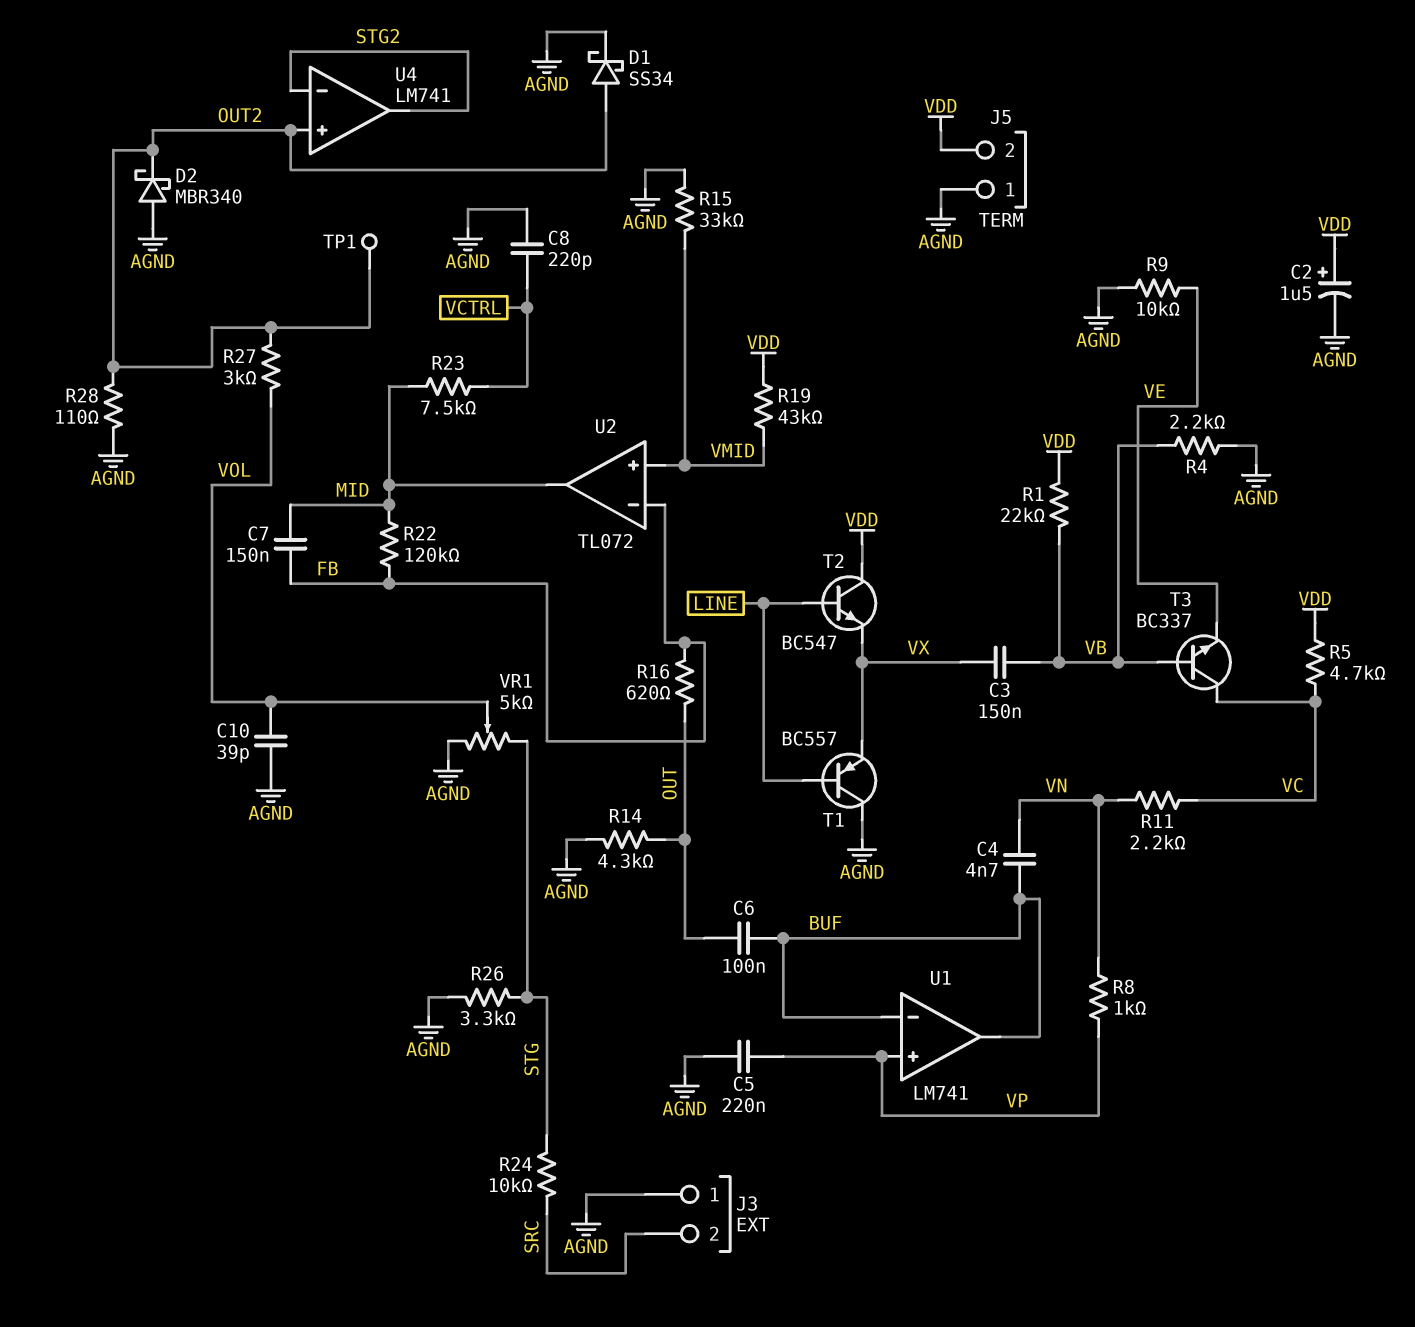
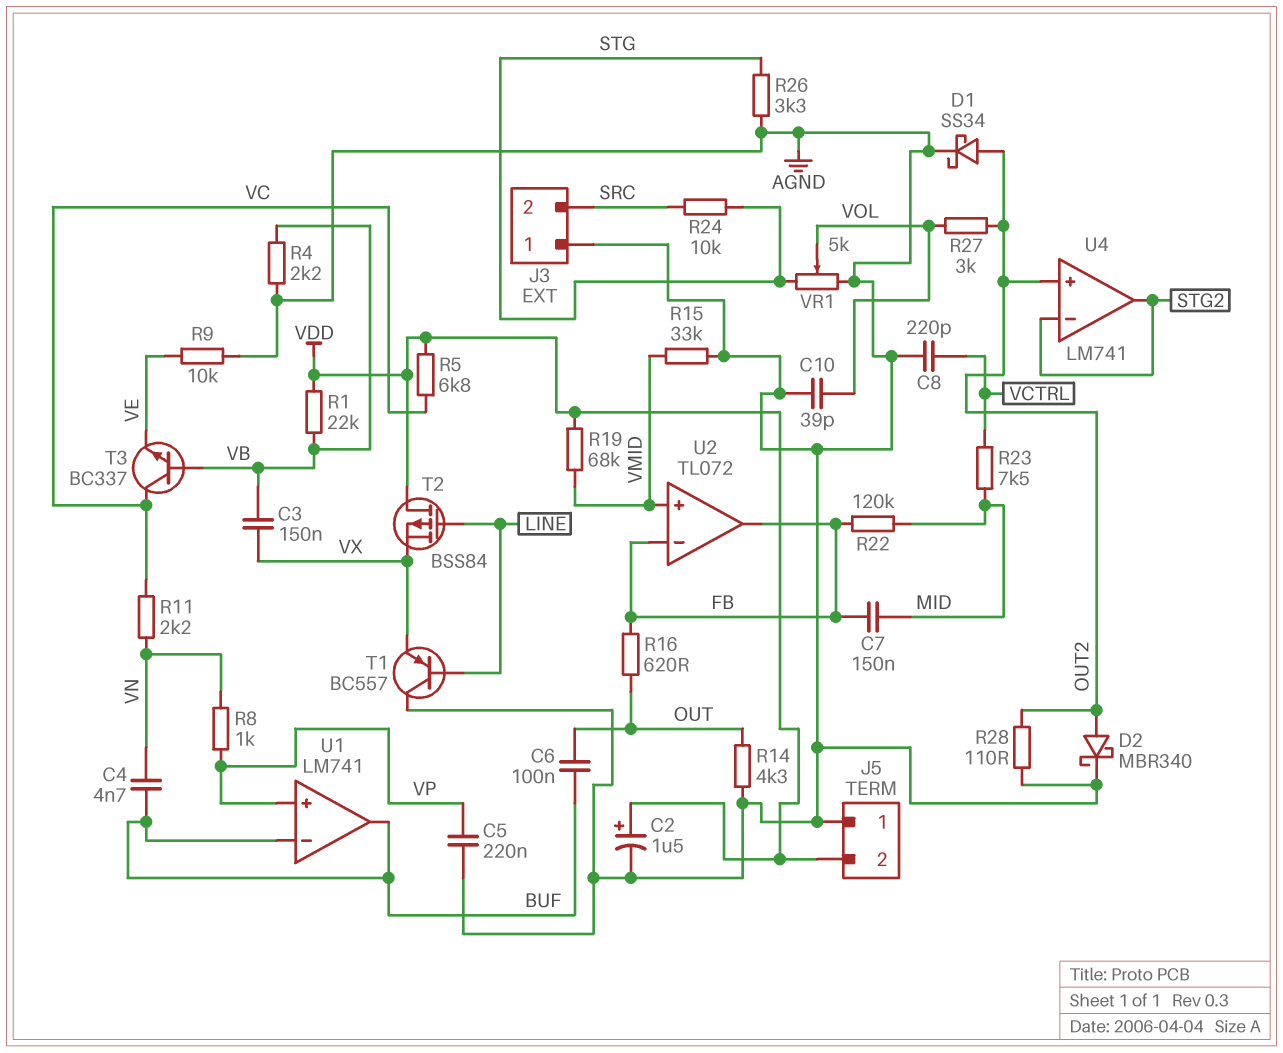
D2: schottky MBR340 (A AGND, K OUT2) -> schottky MBR340 (A OUT2, K AGND)
R5: 4.7k (VC, VDD) -> 6.8k (VC, VDD)
R19: 43k (VDD, VMID) -> 68k (VDD, VMID)
T2: NPN BC547 (B LINE, C VDD, E VX) -> PMOS BSS84 (G LINE, D VDD, S VX)
TP1: test point (OUT2) -> none
U2 pin out: MID -> FB

